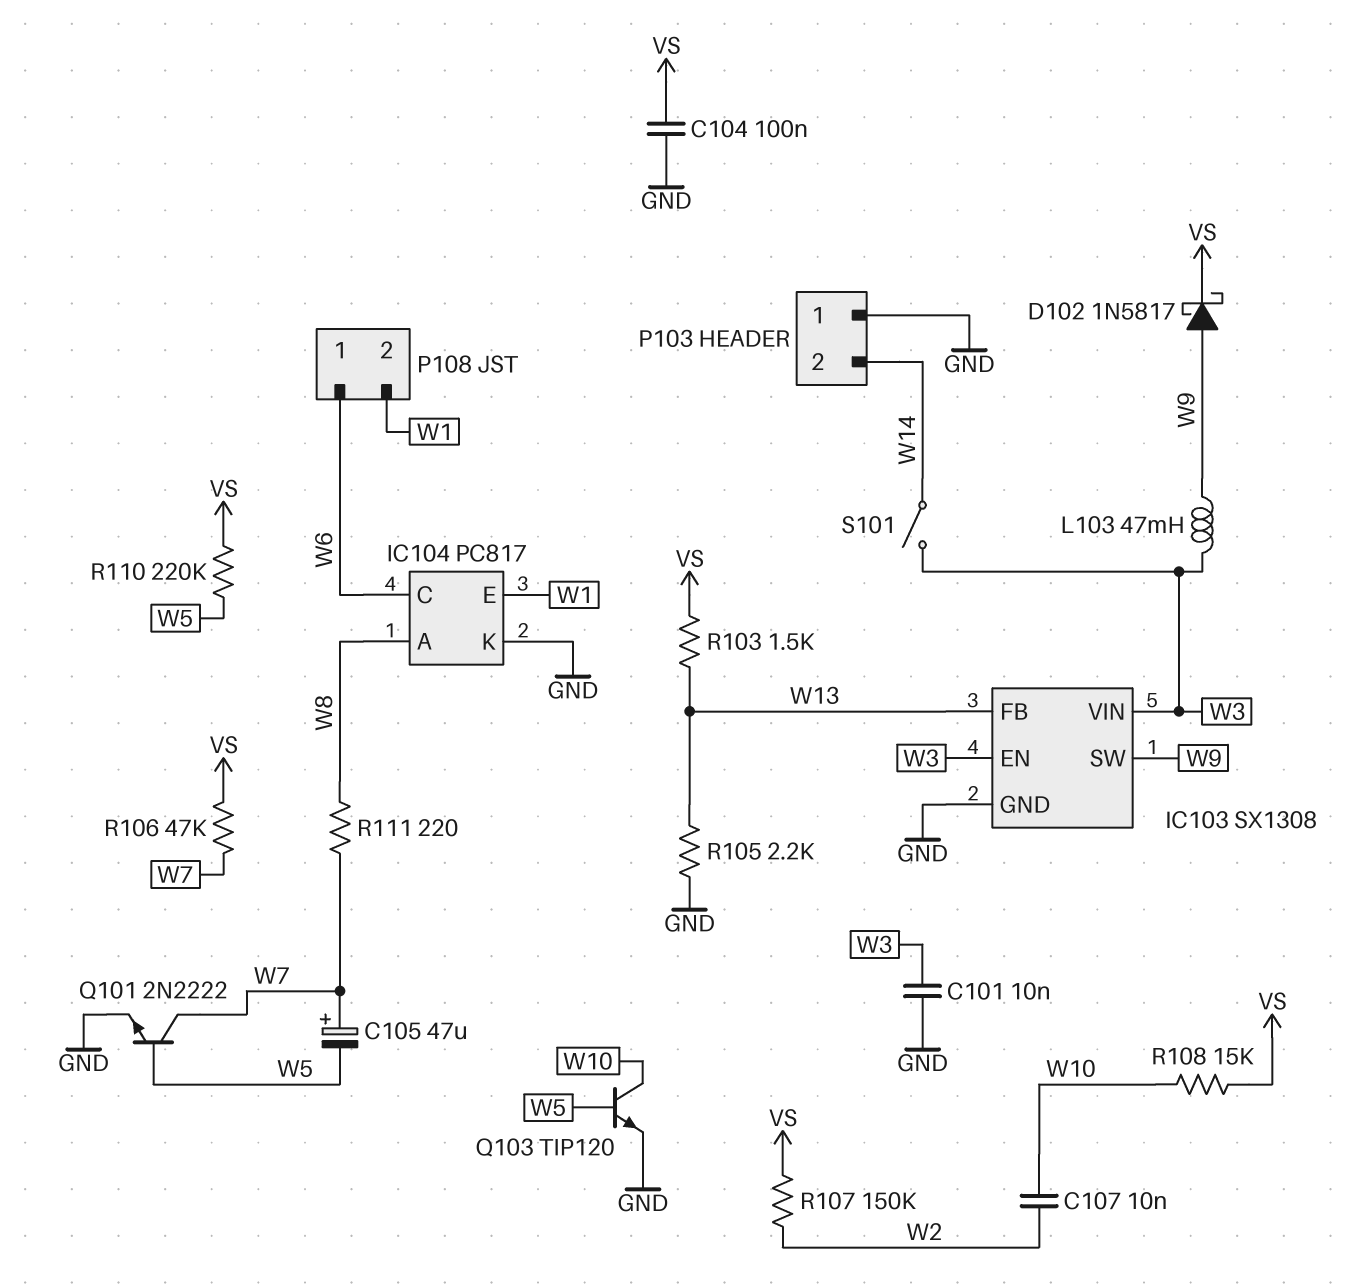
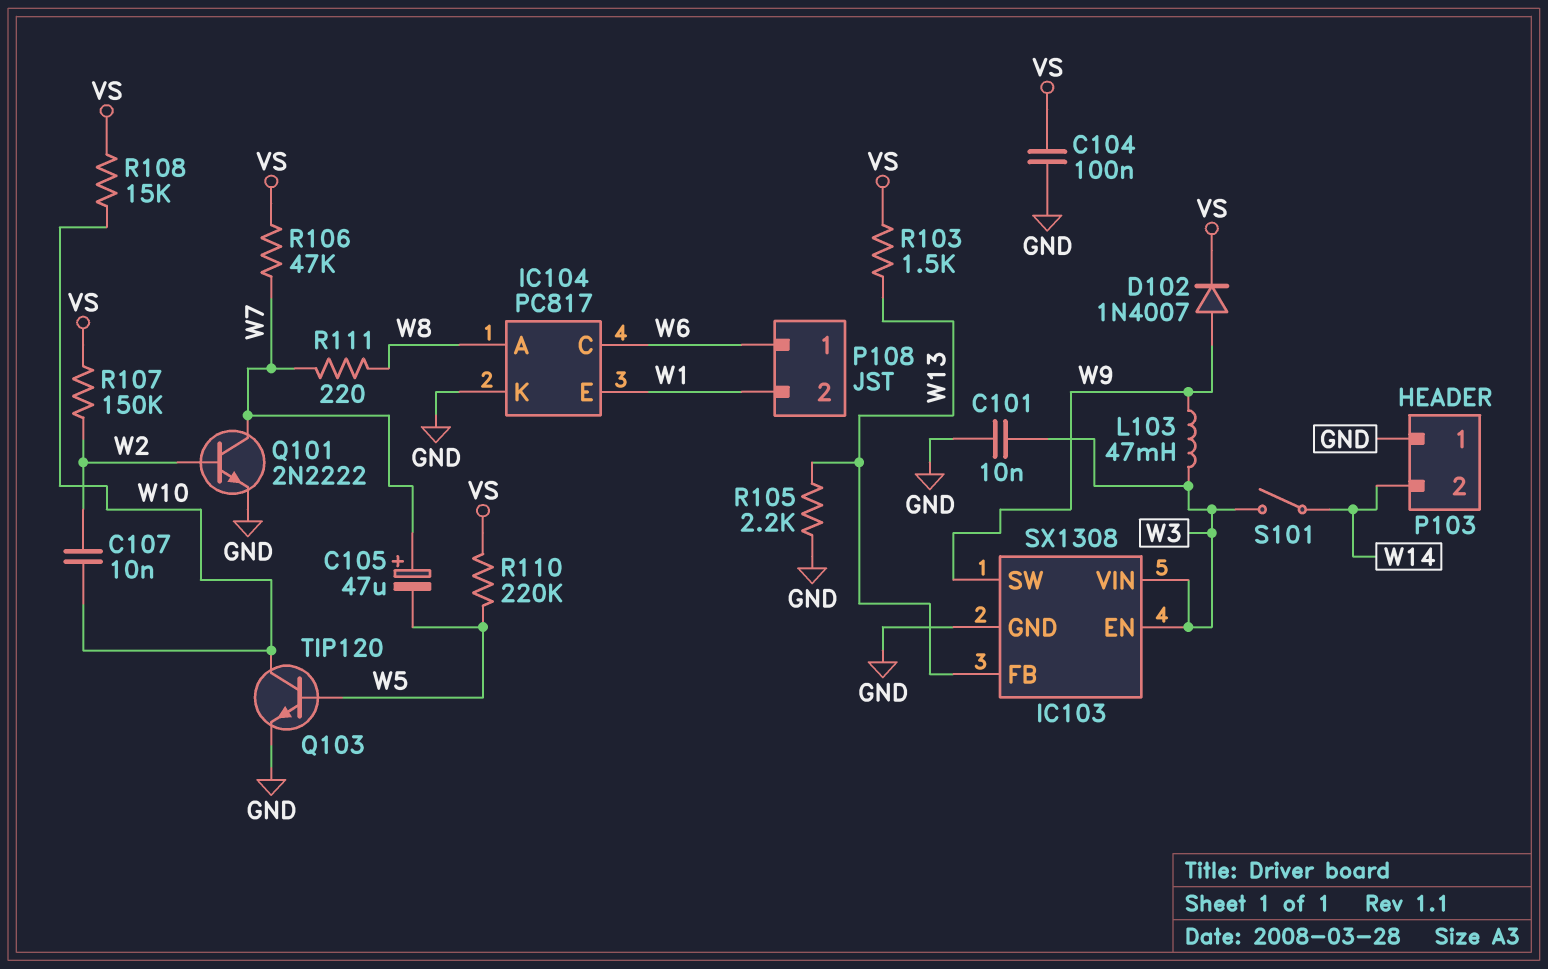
D102: schottky 1N5817 (A W9, K VS) -> diode 1N4007 (A W9, K VS)
Q101: NPN 2N2222 (B W5, C W7, E GND) -> NPN 2N2222 (B W2, C W7, E GND)

